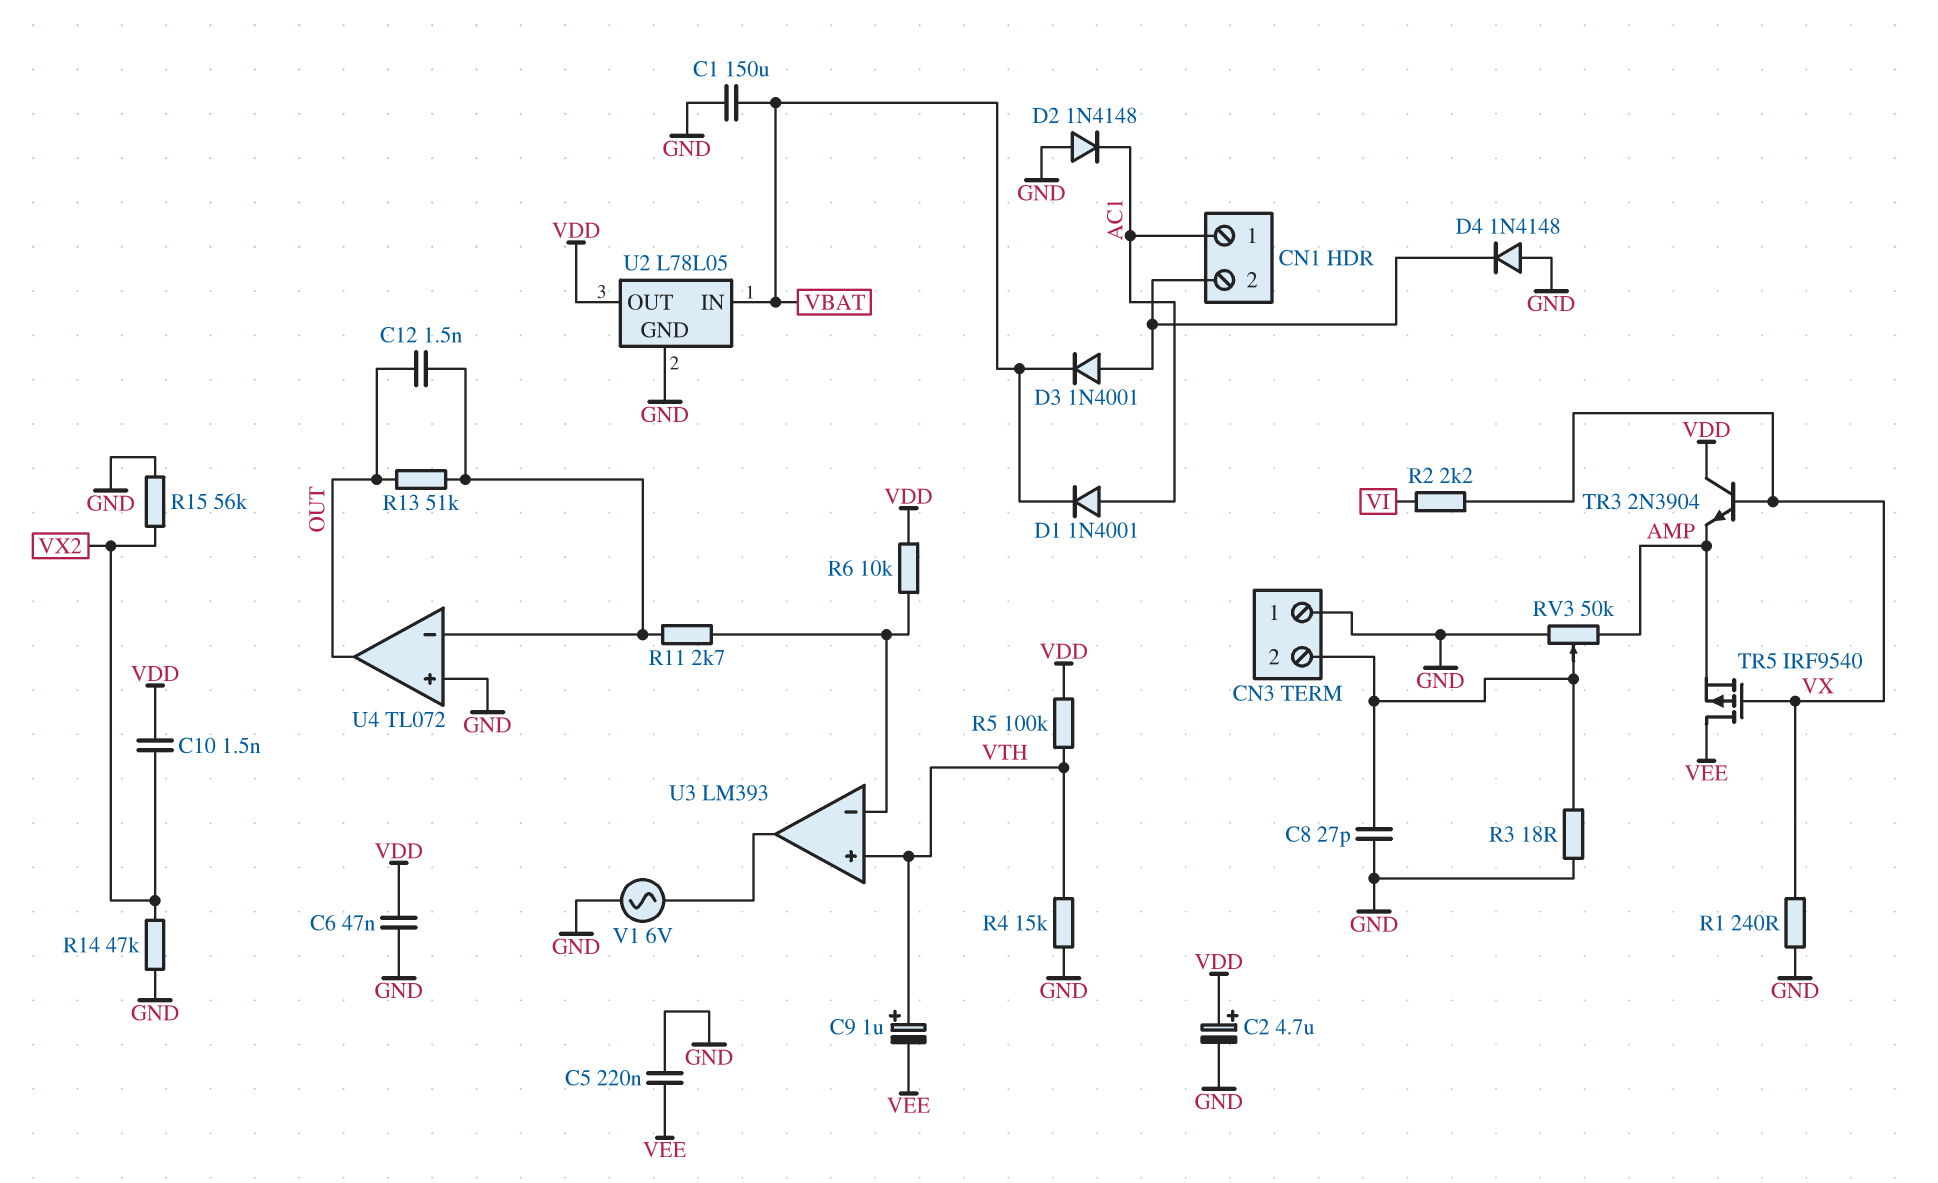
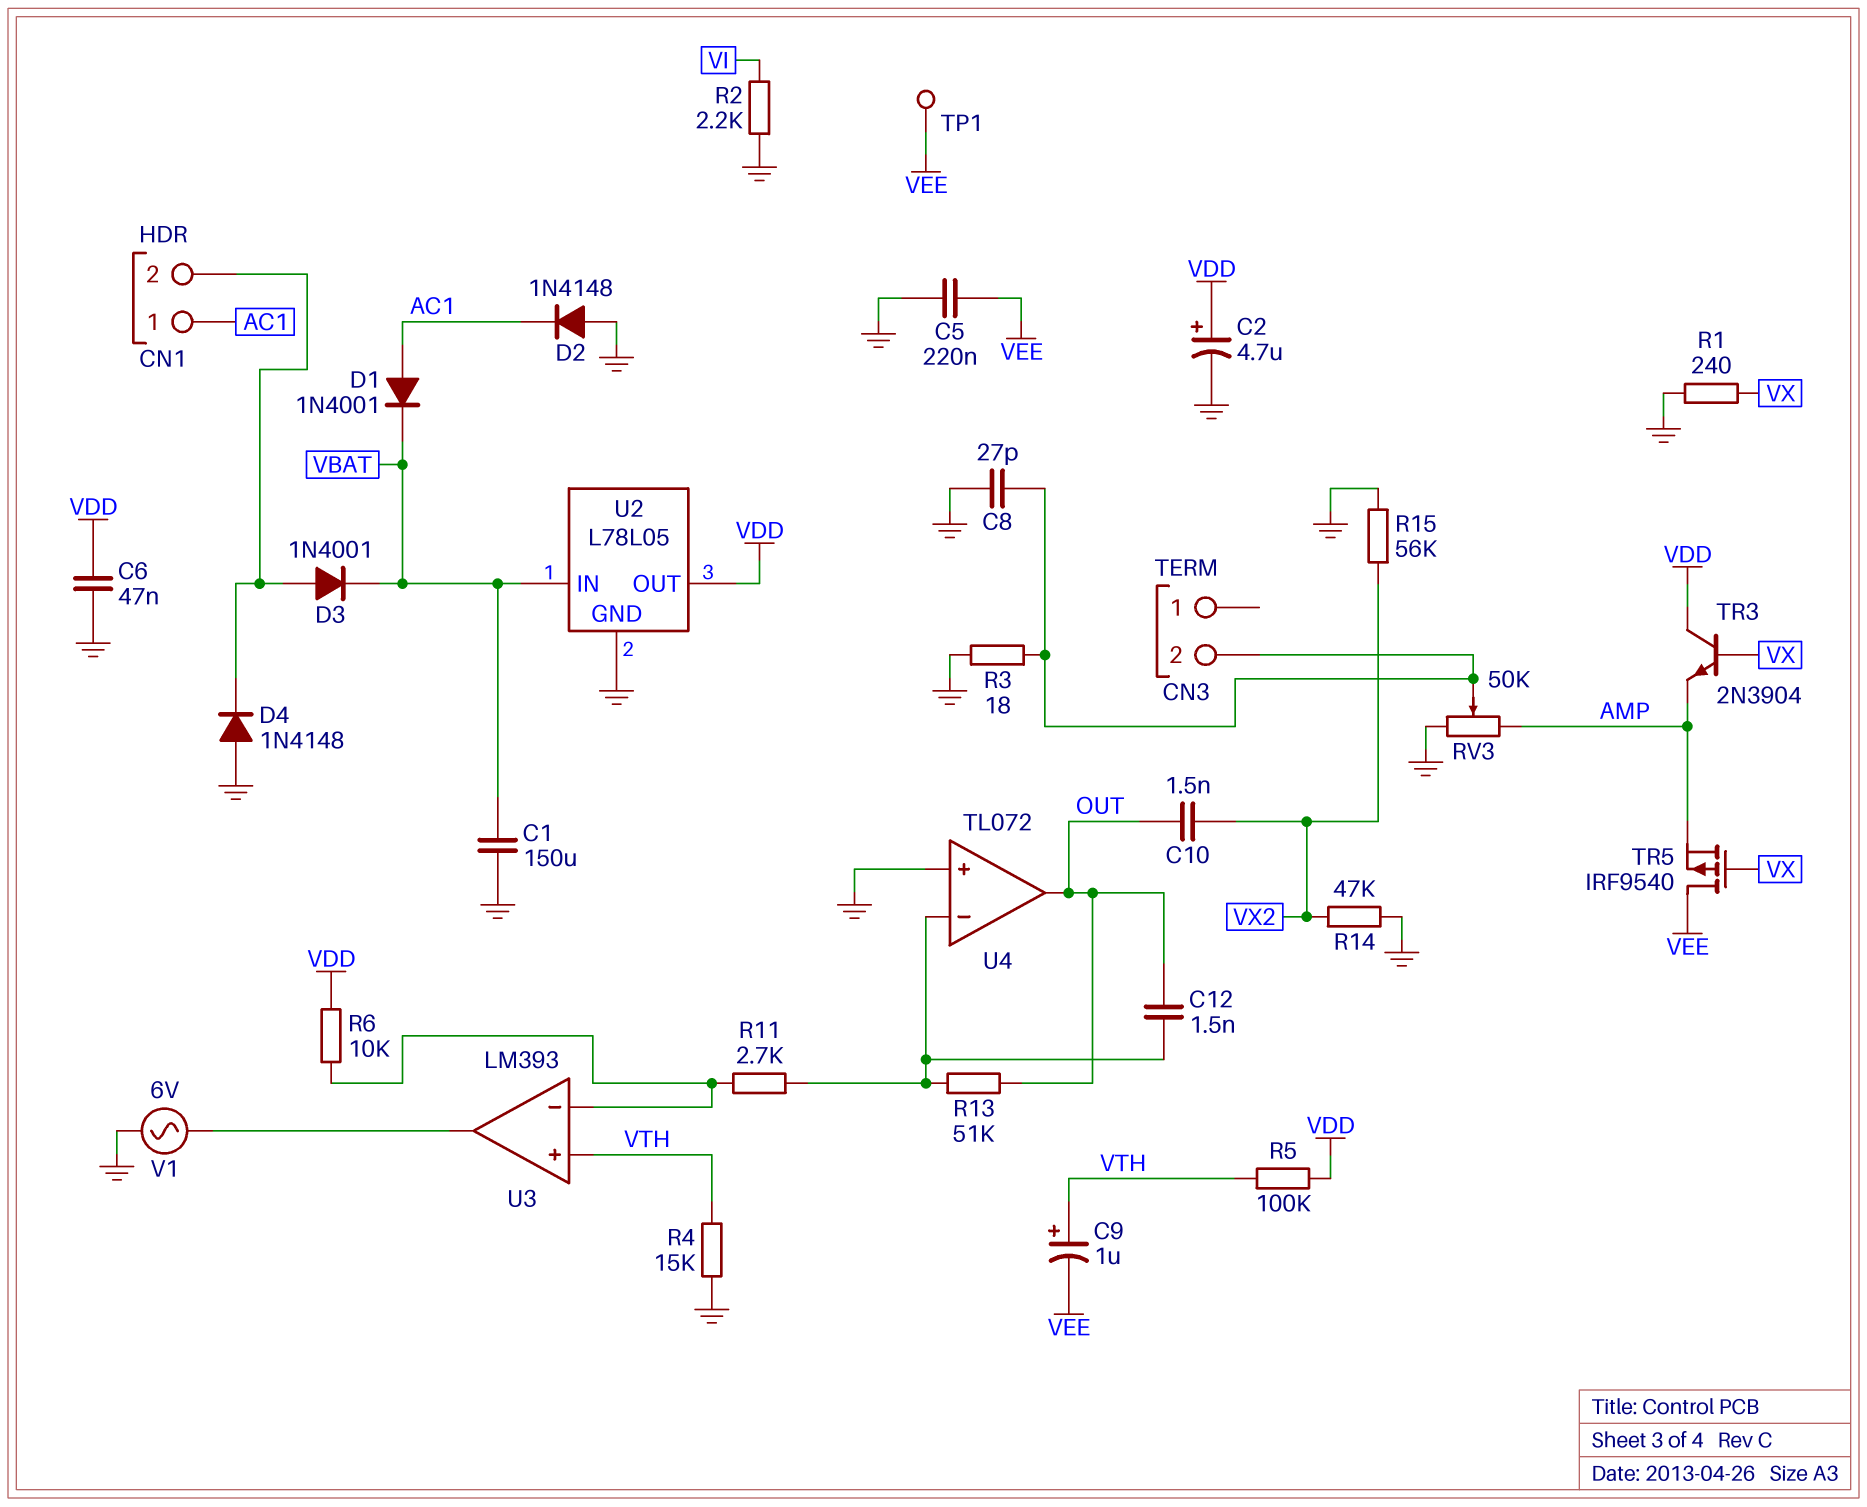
C10: 1.5nF (VDD, VX2) -> 1.5nF (OUT, VX2)
CN3 pin 1: GND -> none
R2: 2.2k (VI, VX) -> 2.2k (GND, VI)
TP1: none -> test point (VEE)

